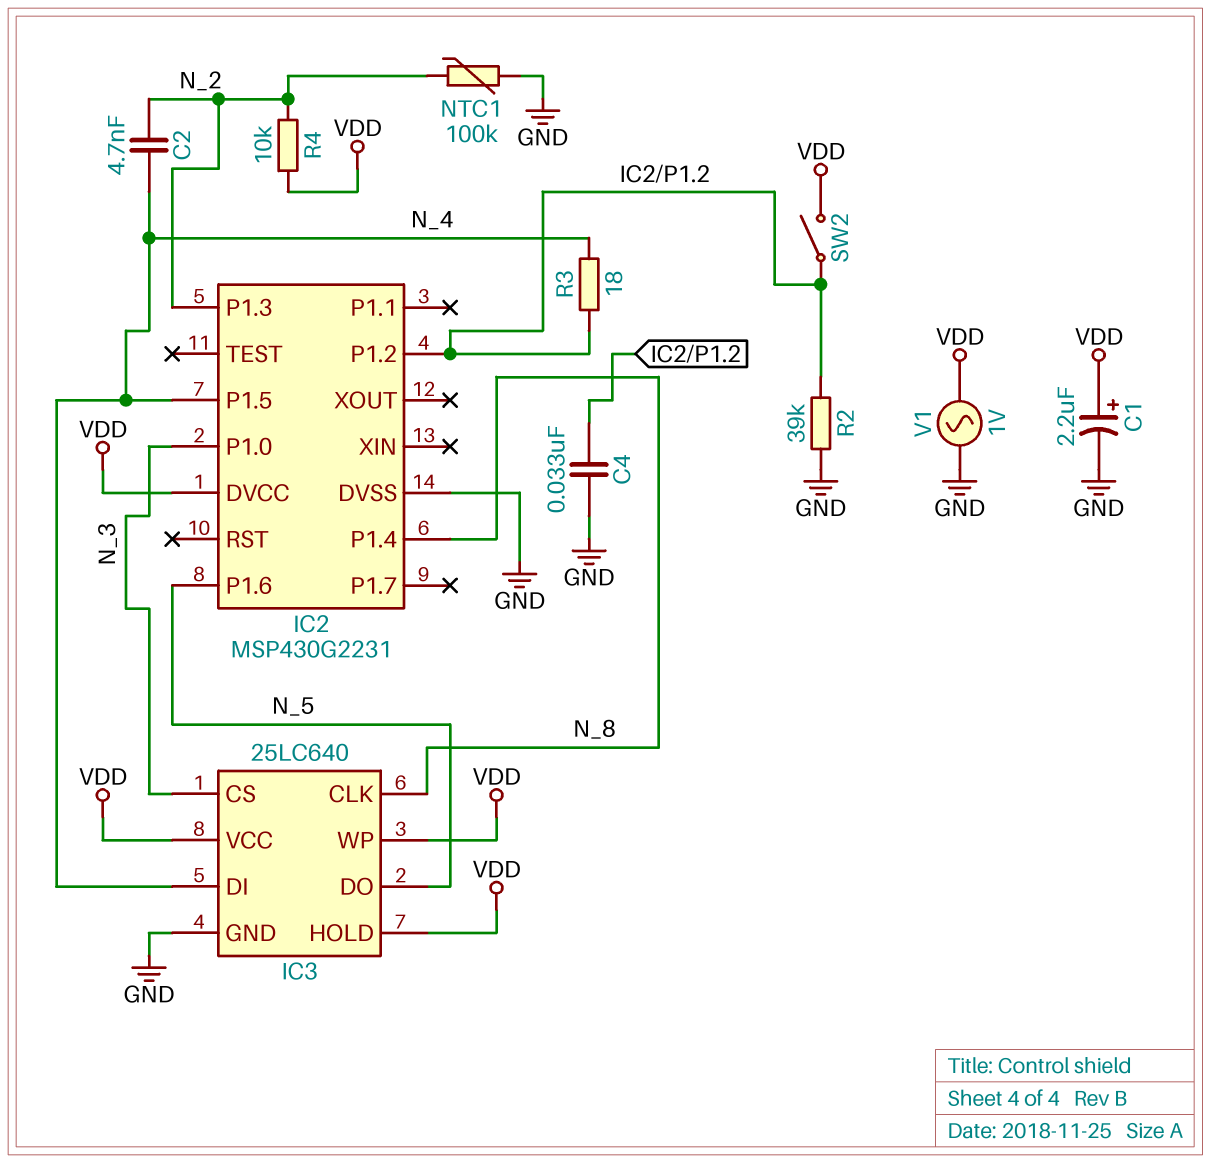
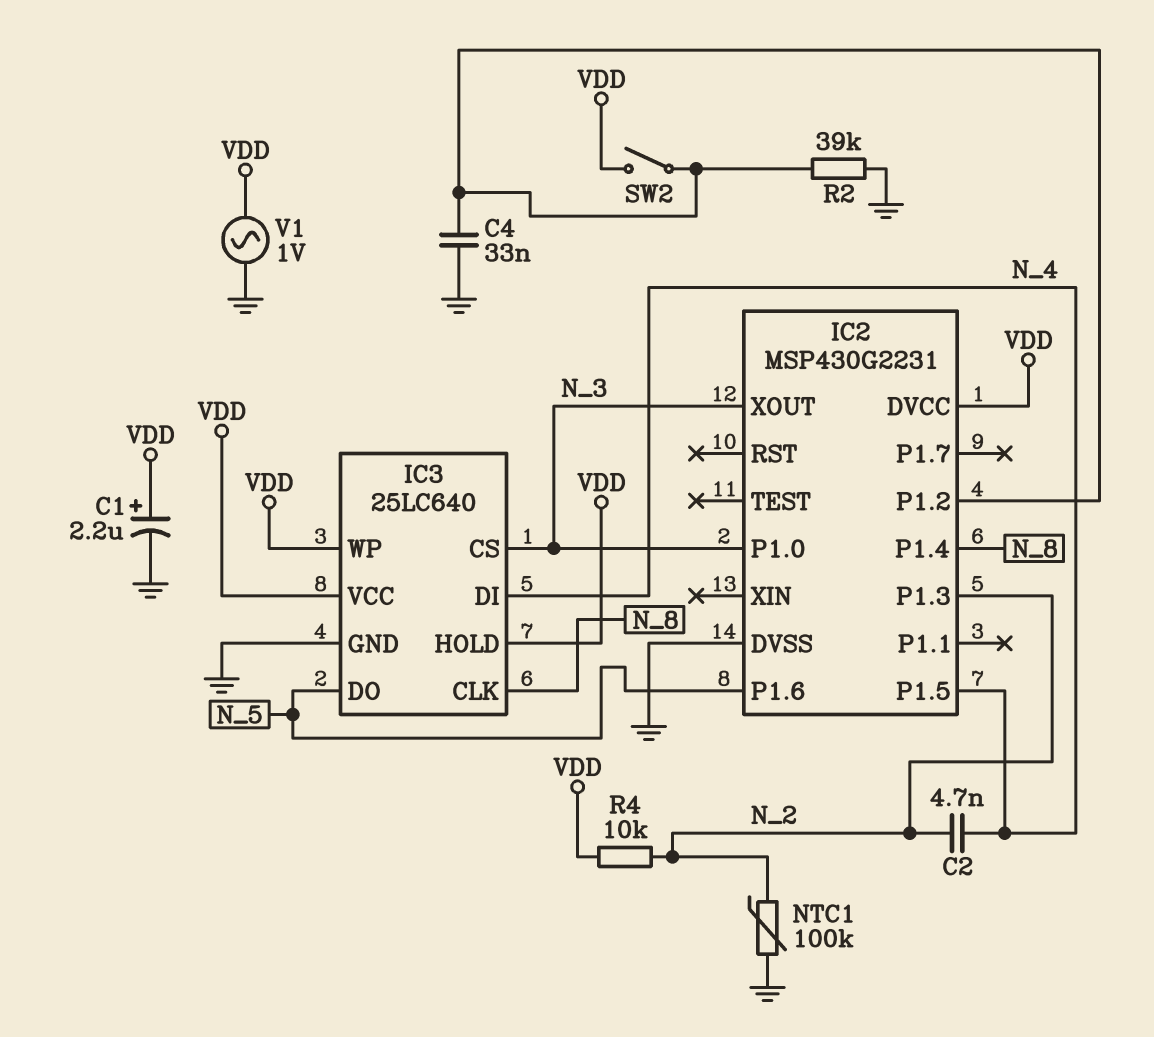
IC2 pin XOUT: none -> N_3
R3: 18 (IC2/P1.2, N_4) -> none

